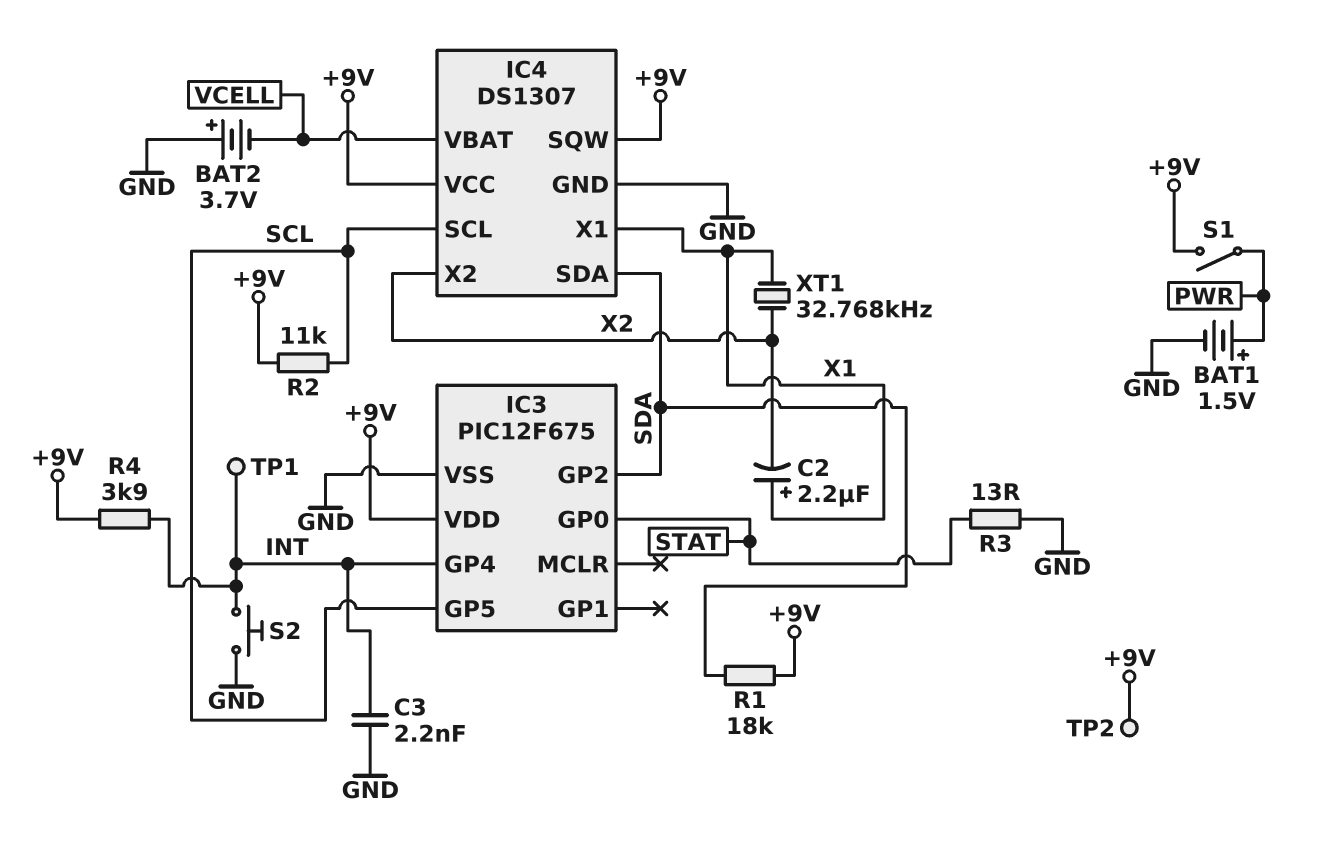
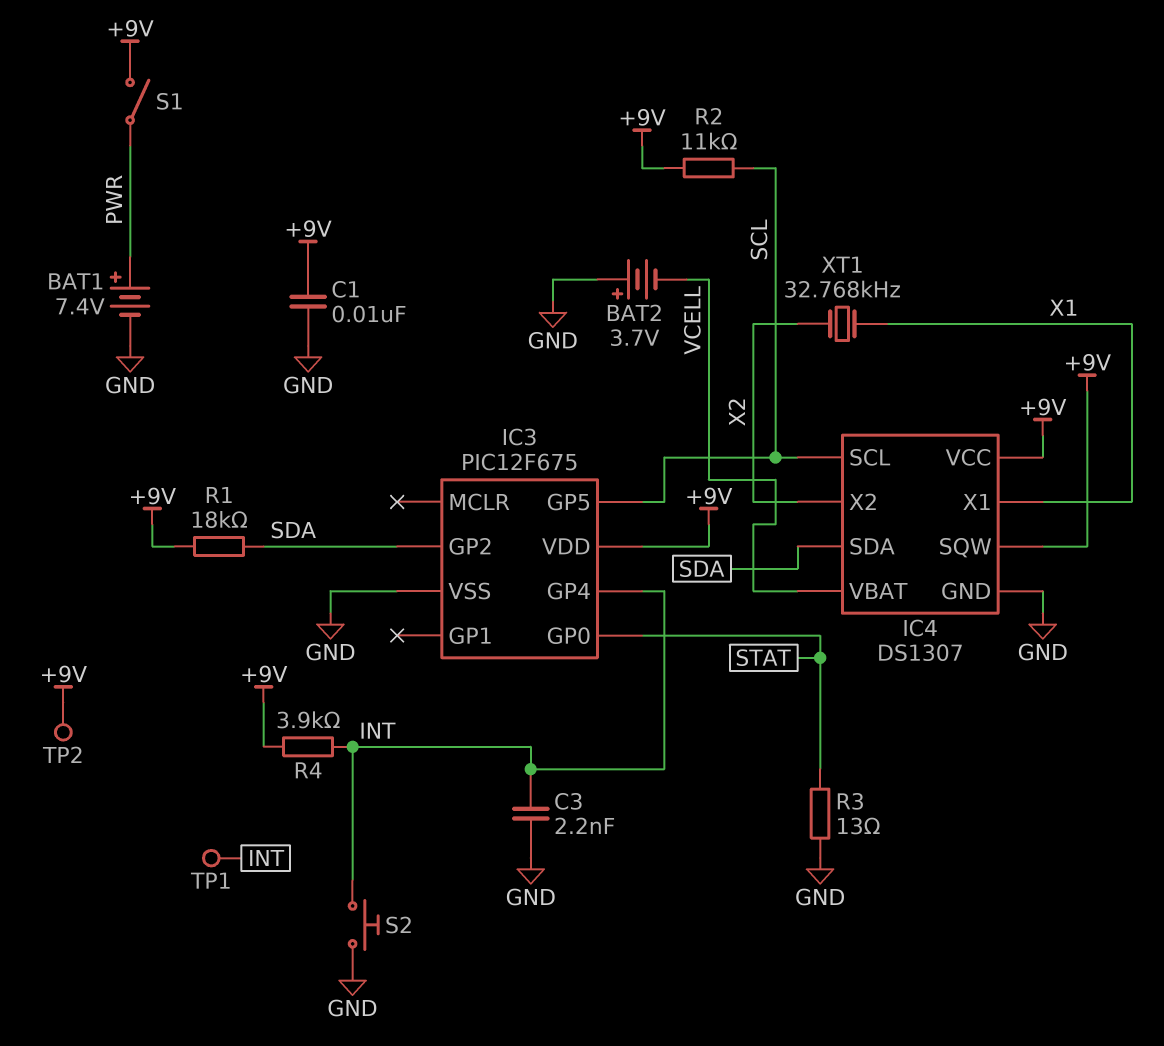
BAT1: 1.5V (plus PWR, minus GND) -> 7.4V (plus PWR, minus GND)
C1: none -> 10nF (+9V, GND)
C2: 2.2uF (plus X1, minus X2) -> none

